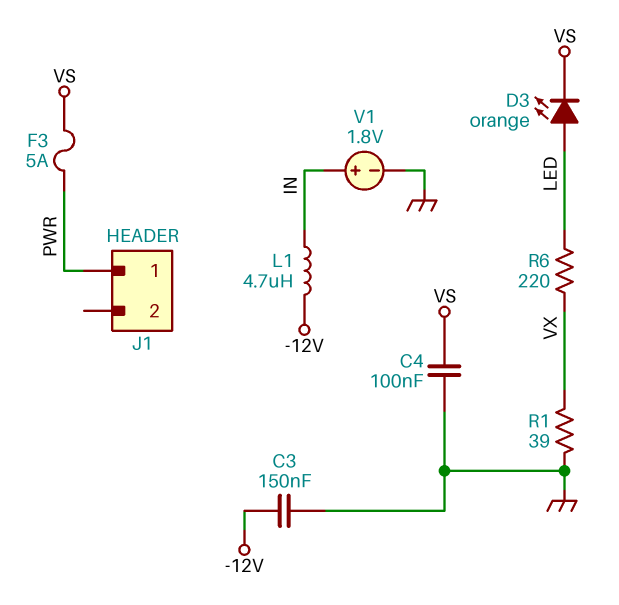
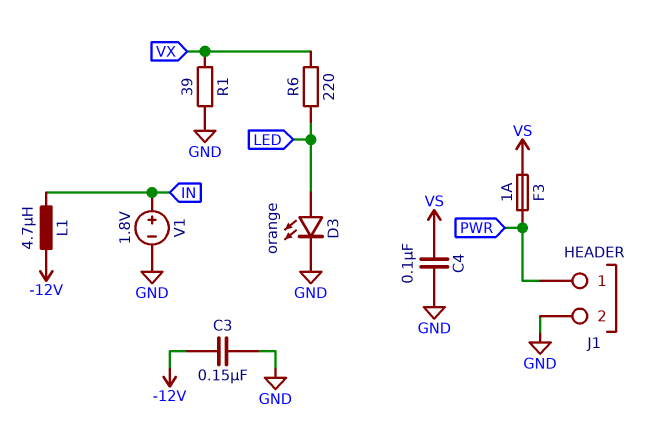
D3: LED orange (A LED, K VS) -> LED orange (A LED, K GND)
F3: 5A (PWR, VS) -> 1A (PWR, VS)
J1 pin 2: none -> GND

